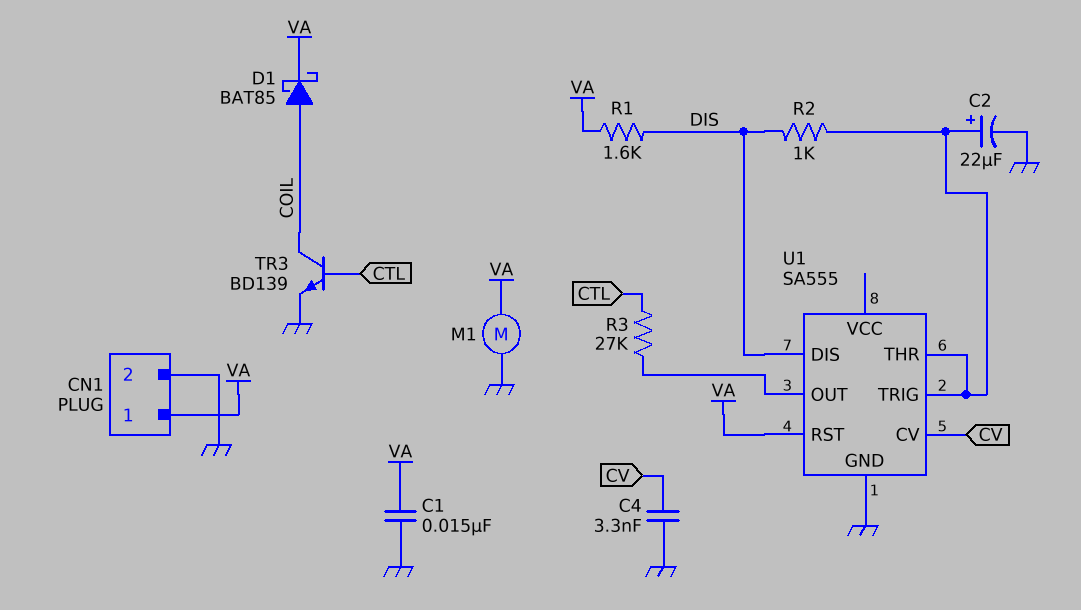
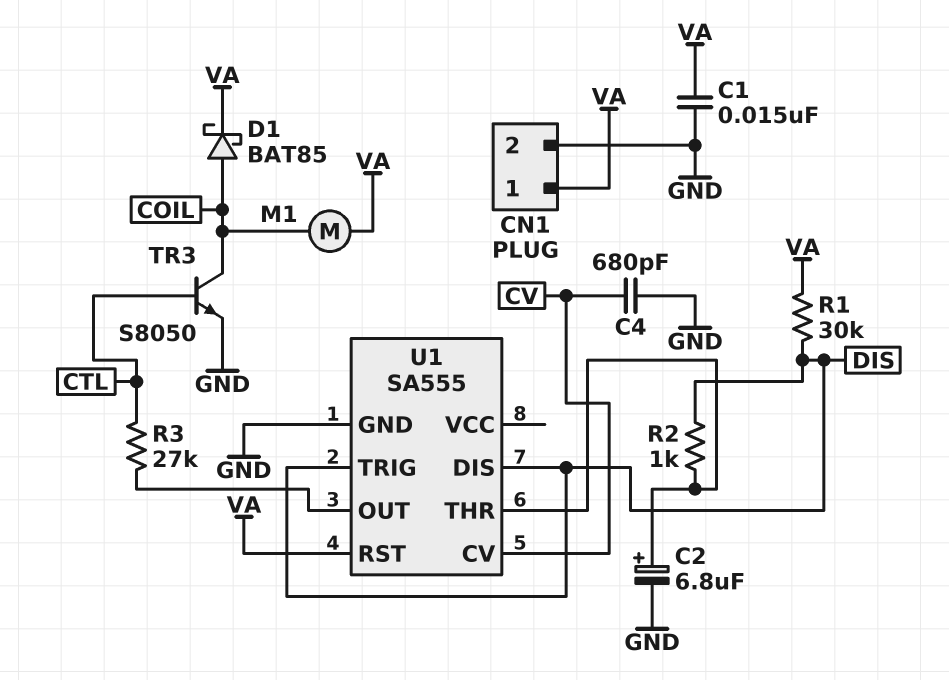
C2: 22uF (plus U1/THR, minus GND) -> 6.8uF (plus U1/THR, minus GND)
C4: 3.3nF (CV, GND) -> 680pF (CV, GND)
M1: motor (GND, VA) -> motor (COIL, VA)
R1: 1.6k (DIS, VA) -> 30k (DIS, VA)
TR3: NPN BD139 (B CTL, C COIL, E GND) -> NPN S8050 (B CTL, C COIL, E GND)
U1 pin TRIG: U1/THR -> DIS

